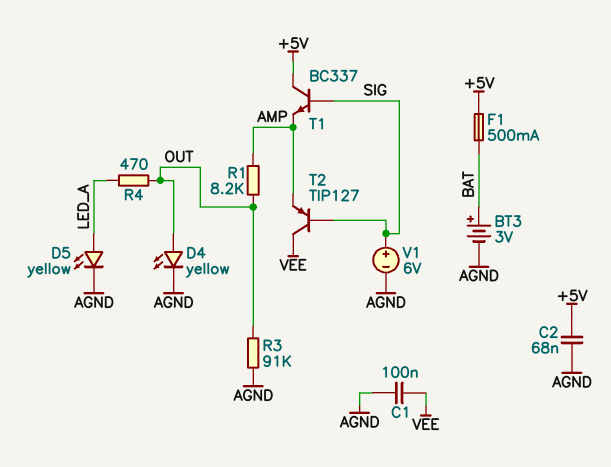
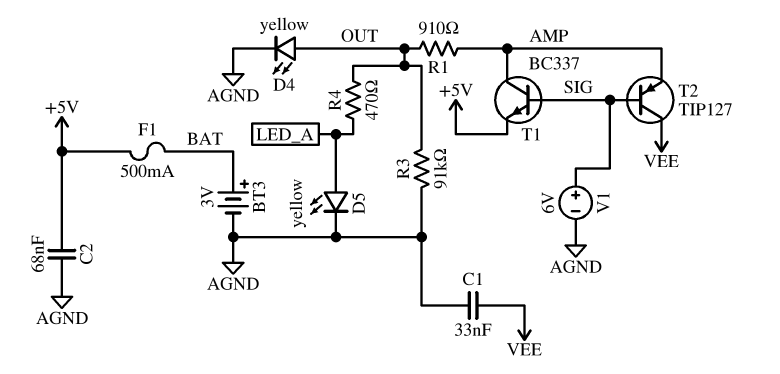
C1: 100nF (AGND, VEE) -> 33nF (AGND, VEE)
R1: 8.2k (AMP, OUT) -> 910 (AMP, OUT)
T1: NPN BC337 (B SIG, C +5V, E AMP) -> NPN BC337 (B SIG, C AMP, E +5V)

